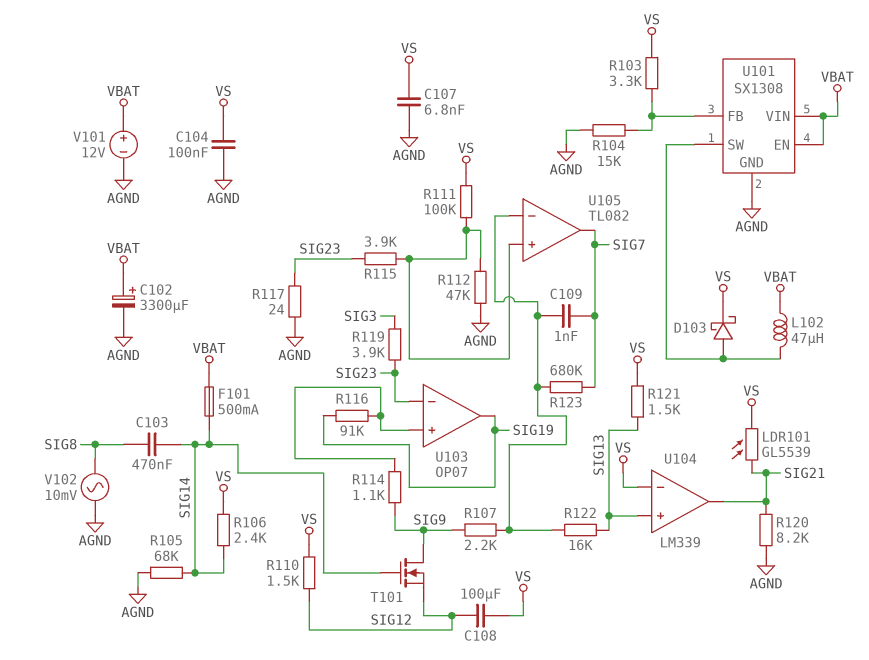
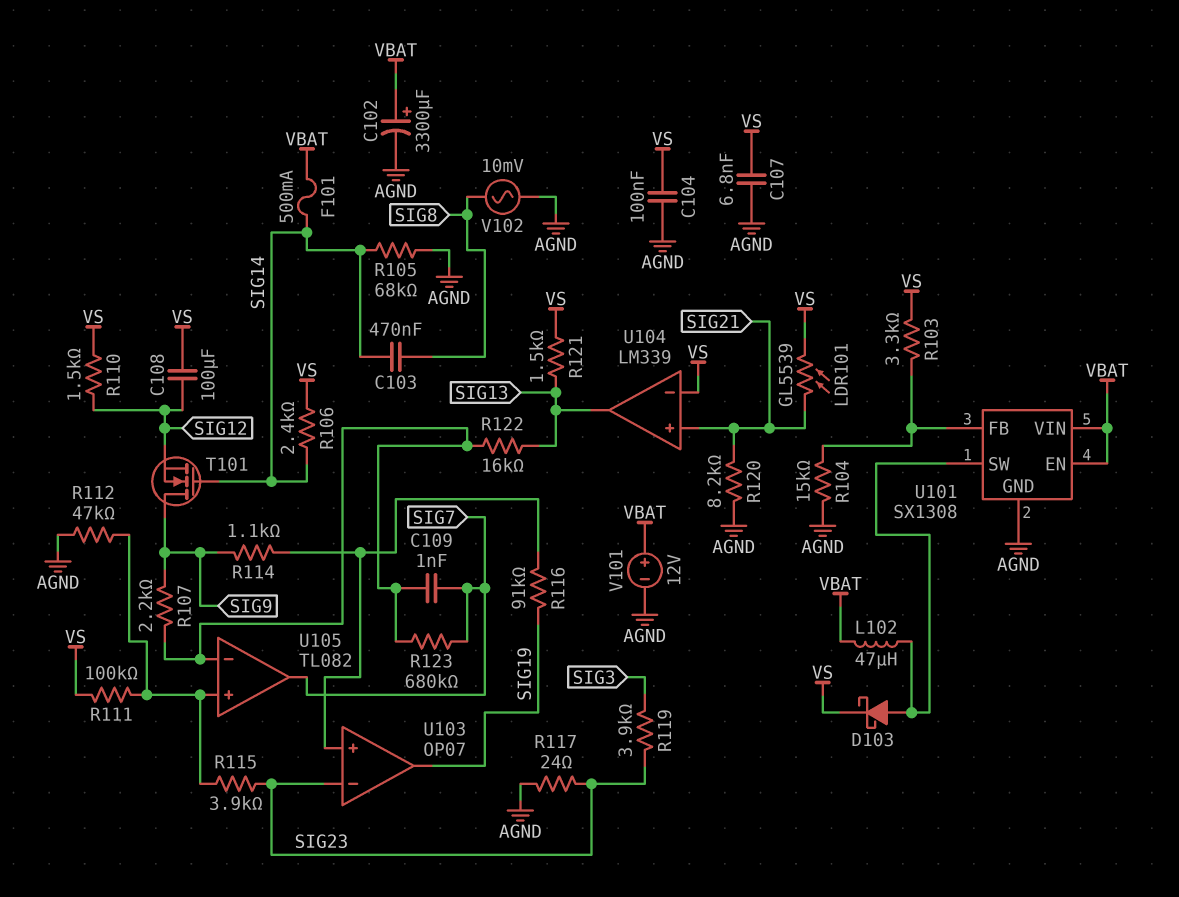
U104 pin in+: SIG13 -> SIG21
U104 pin out: SIG21 -> SIG13

